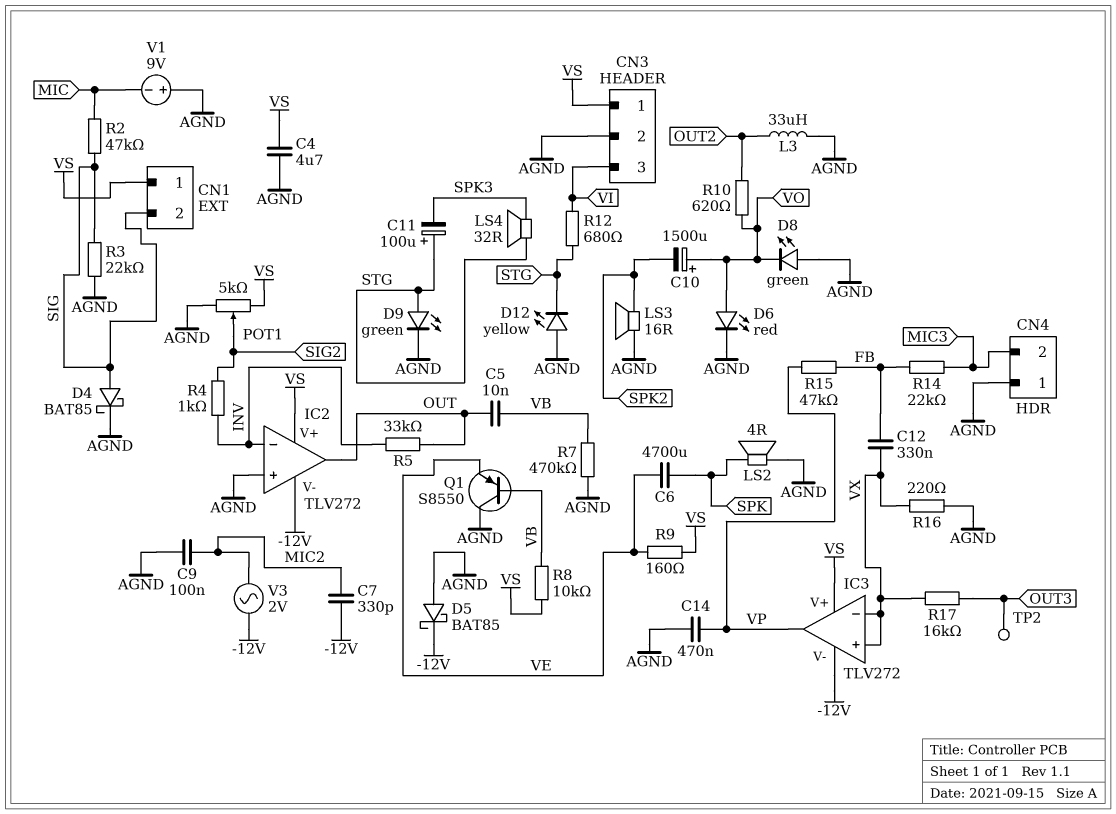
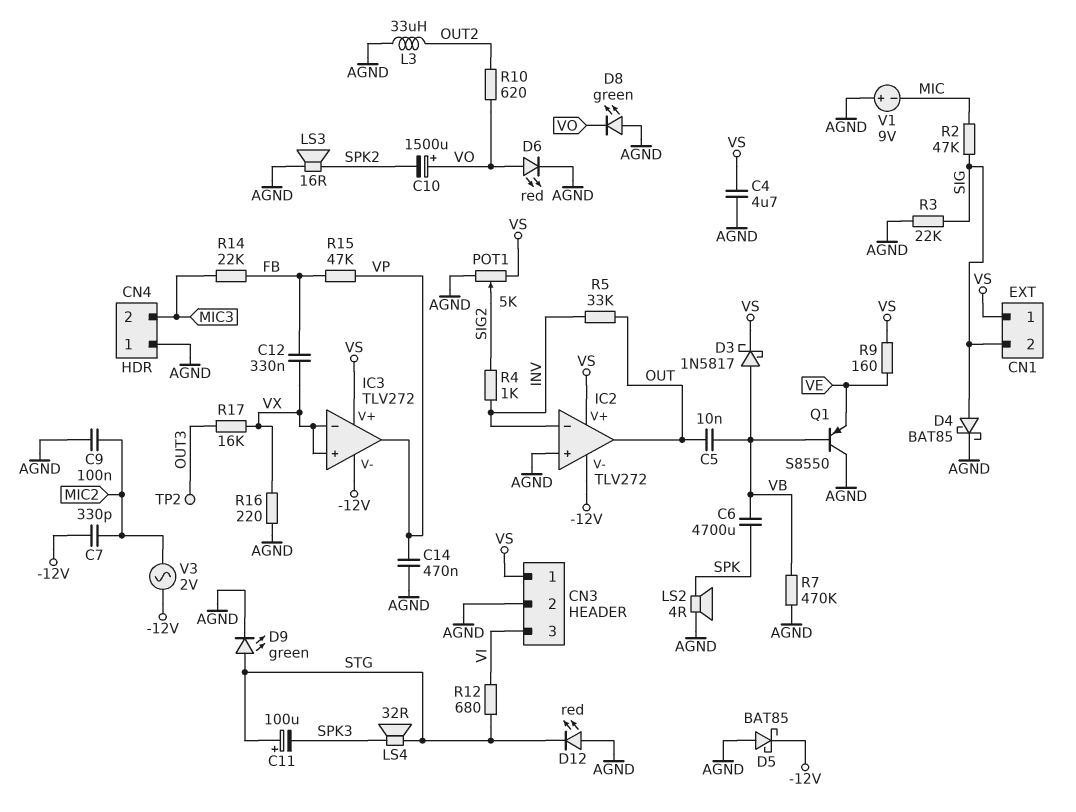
C6: 4700uF (SPK, VE) -> 4700uF (SPK, VB)
D3: none -> schottky 1N5817 (A VB, K VS)
D12: LED yellow (A AGND, K STG) -> LED red (A AGND, K STG)
R8: 10k (VB, VS) -> none

